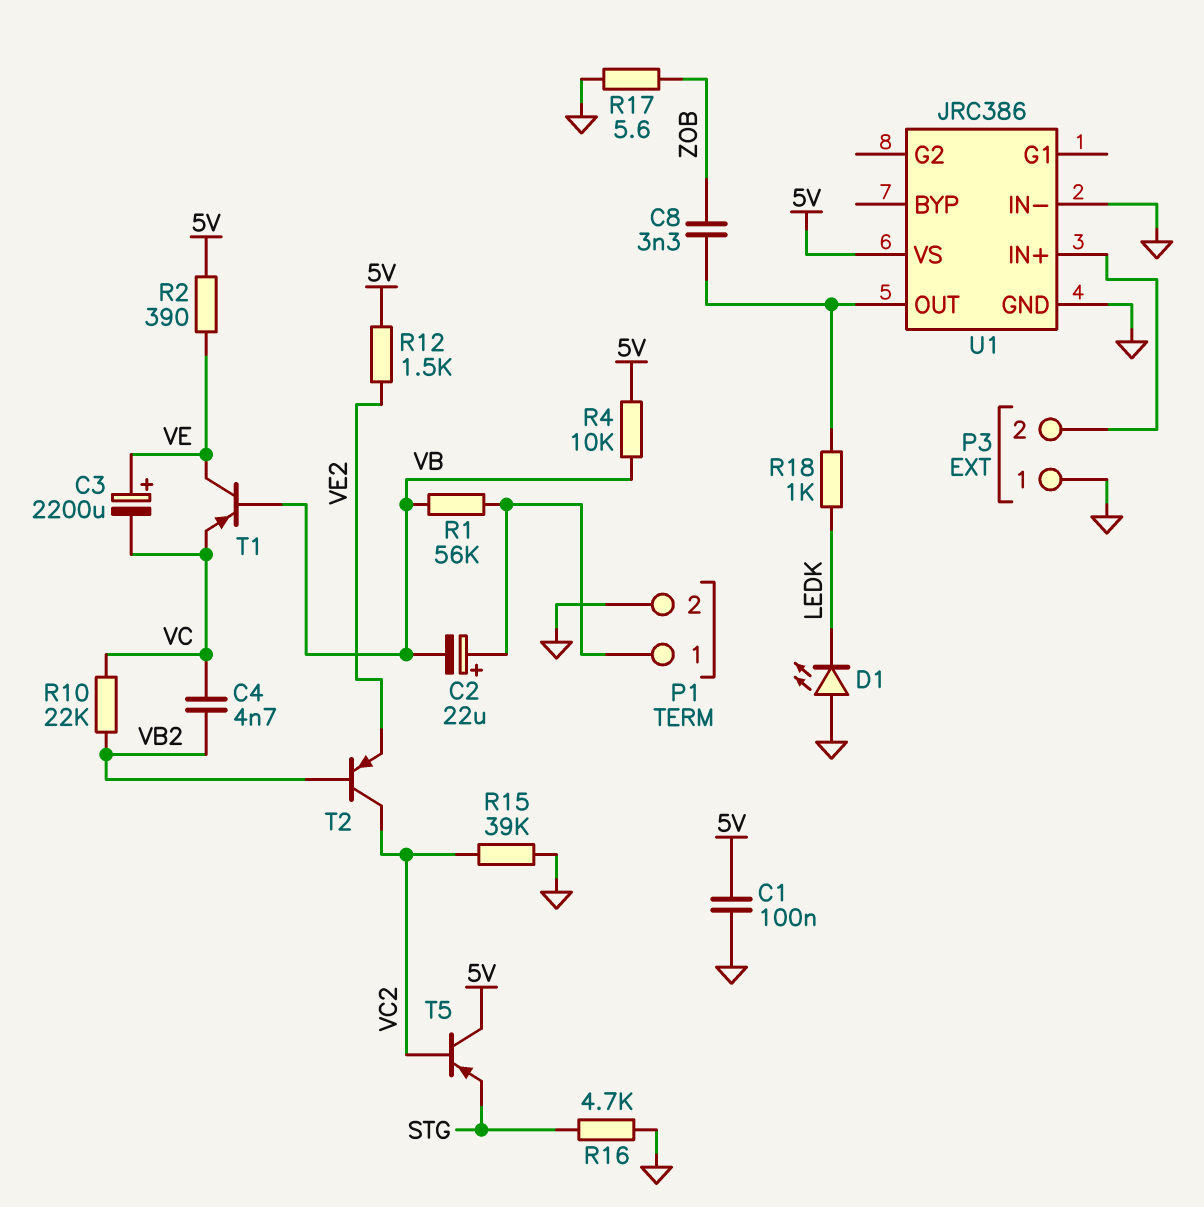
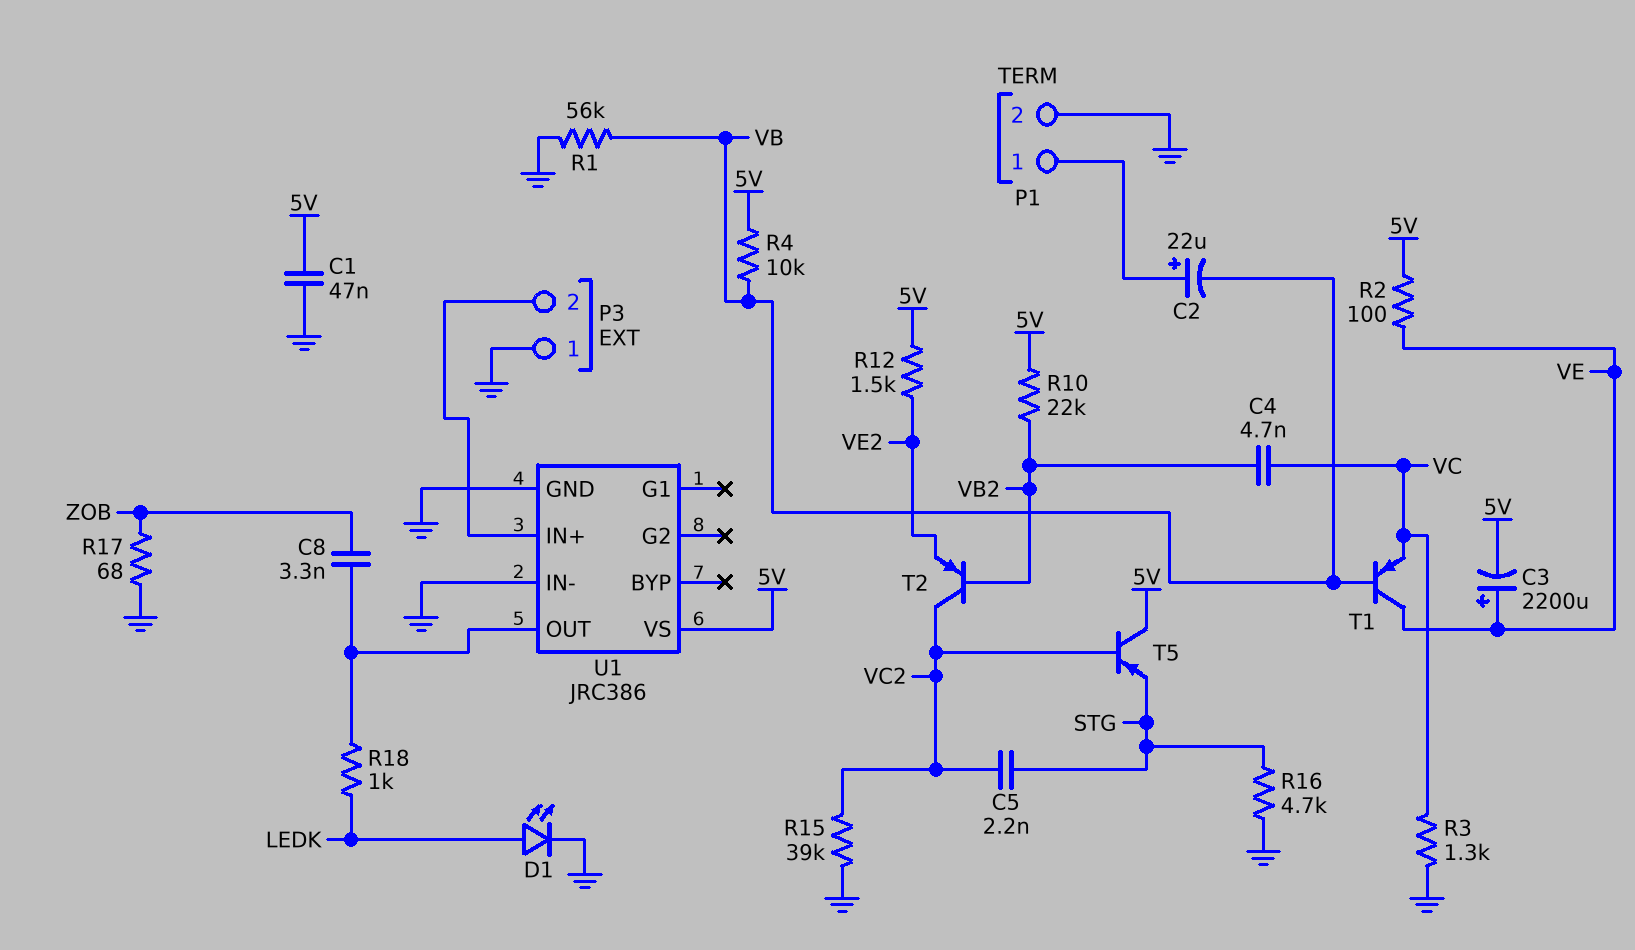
C1: 100nF (5V, GND) -> 47nF (5V, GND)
C3: 2200uF (plus VE, minus VC) -> 2200uF (plus VE, minus 5V)
C5: none -> 2.2nF (STG, VC2)
D1: LED (A GND, K LEDK) -> LED (A LEDK, K GND)
R1: 56k (P1/1, VB) -> 56k (GND, VB)
R2: 390 (5V, VE) -> 100 (5V, VE)
R3: none -> 1.3k (GND, VC)
R10: 22k (VB2, VC) -> 22k (5V, VB2)
R17: 5.6 (GND, ZOB) -> 68 (GND, ZOB)

